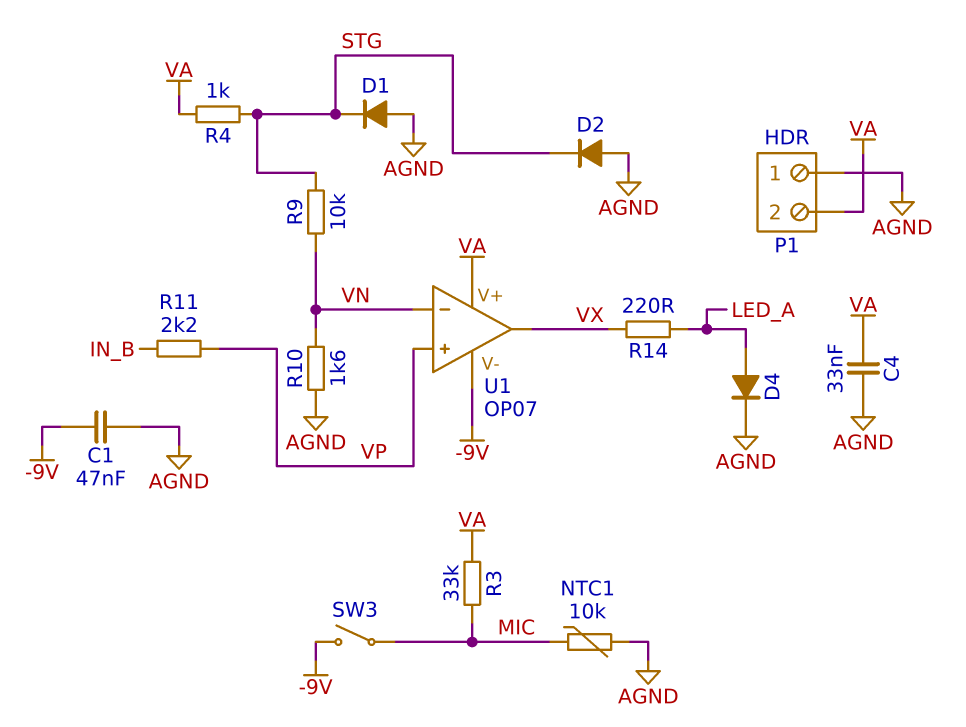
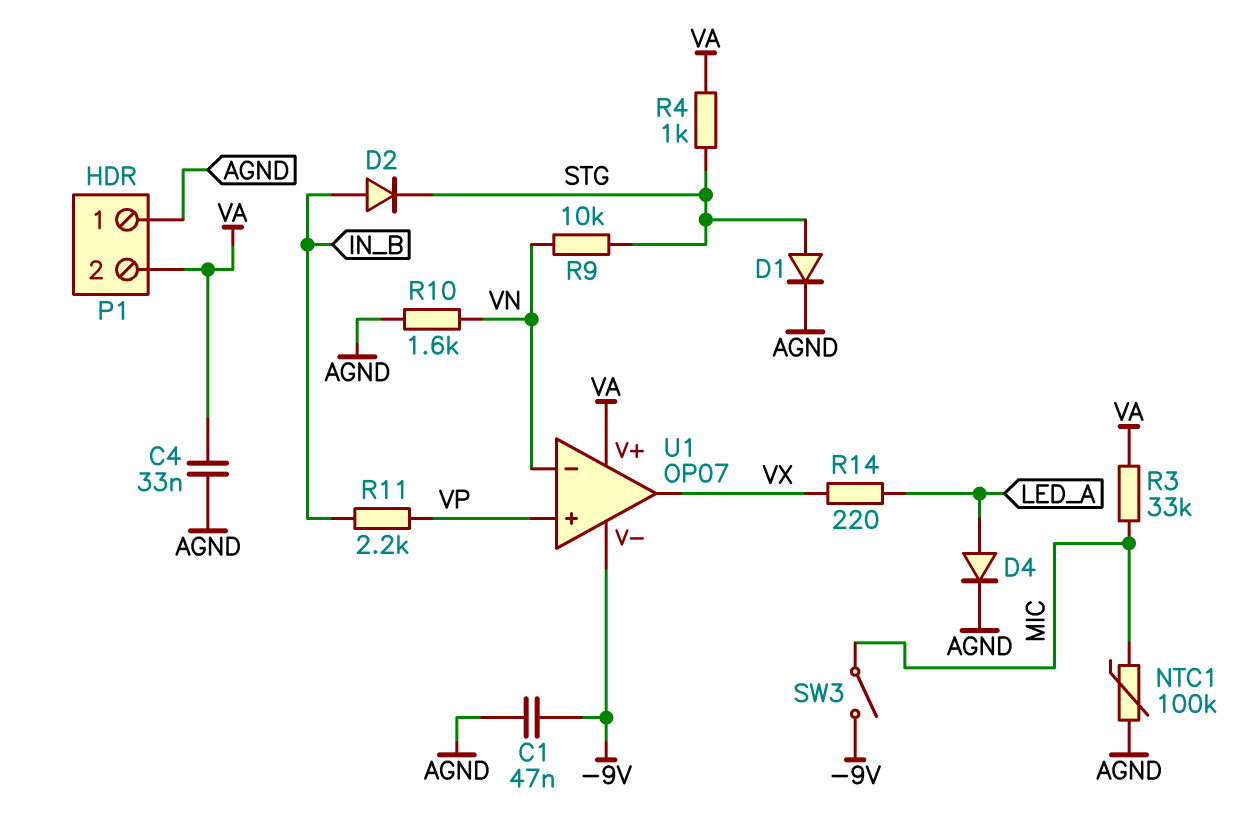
D1: diode (A AGND, K STG) -> diode (A STG, K AGND)
D2: diode (A AGND, K STG) -> diode (A IN_B, K STG)
NTC1: 10k (AGND, MIC) -> 100k (AGND, MIC)

